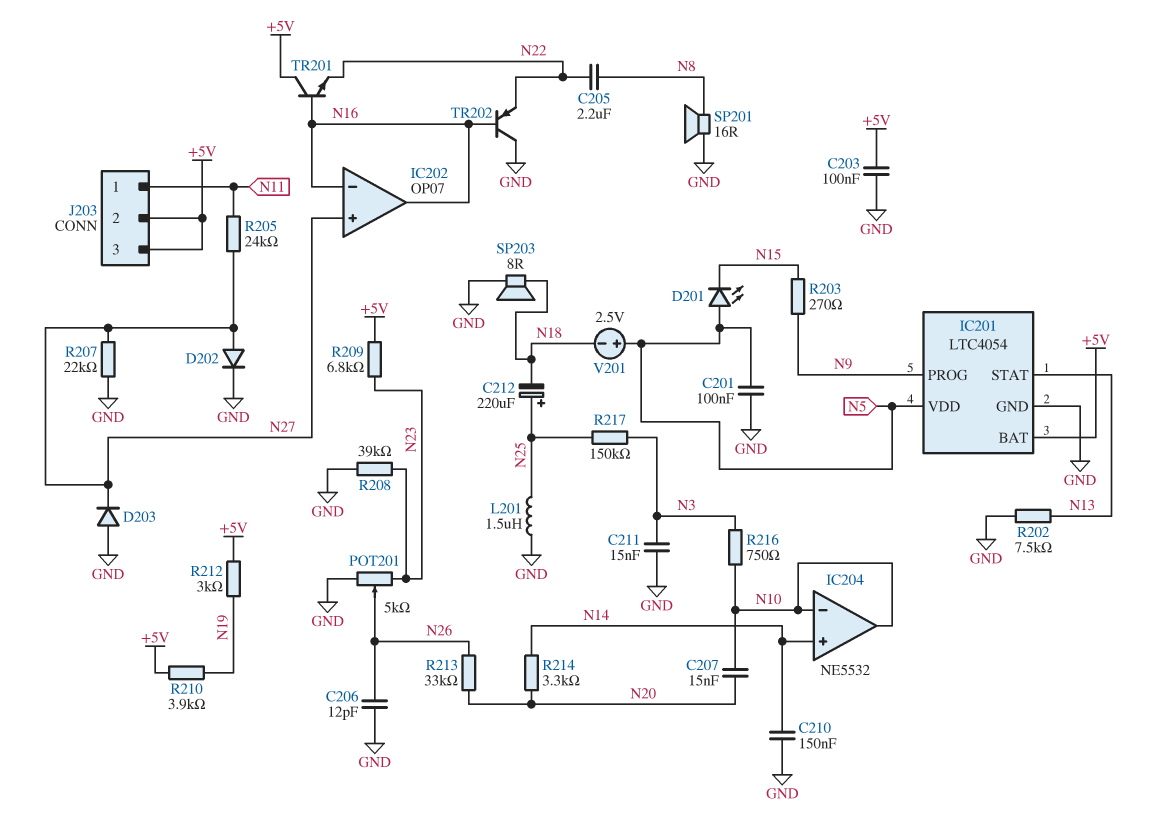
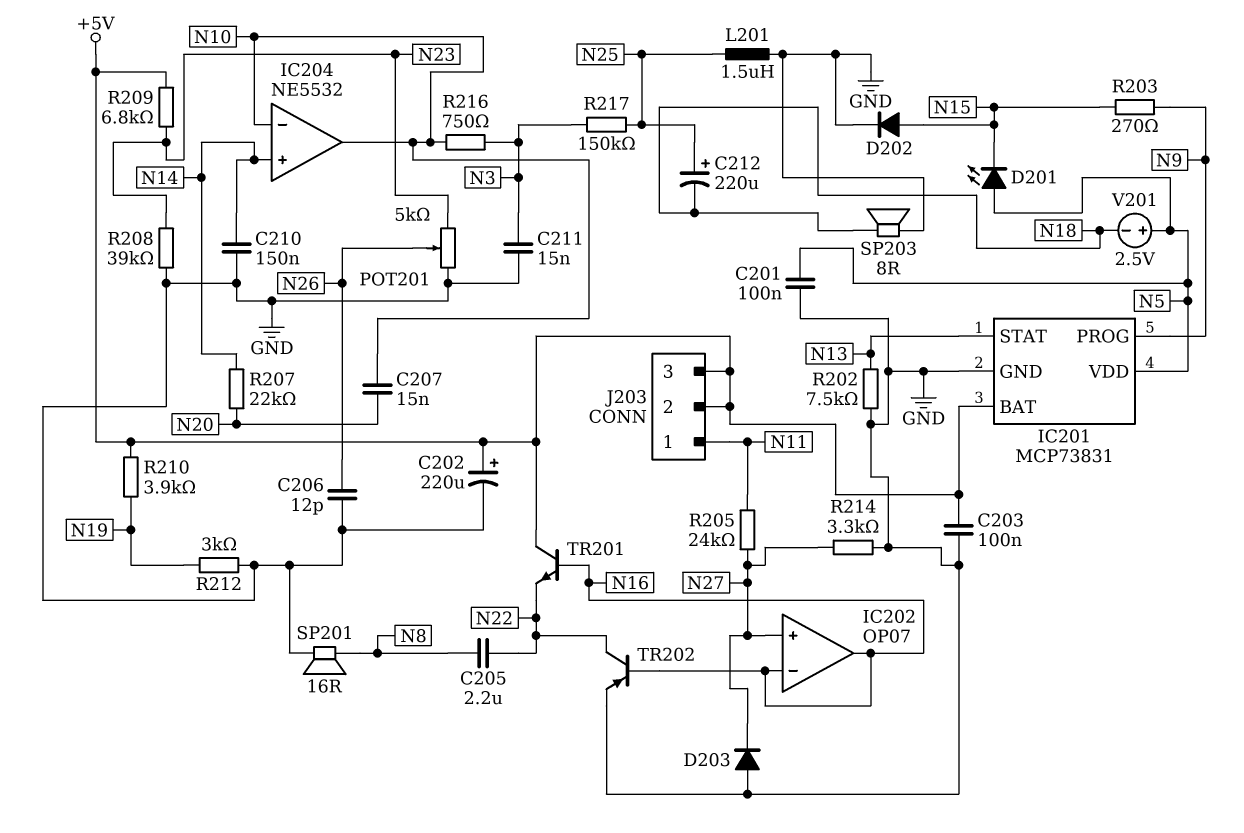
C202: none -> 220uF (plus +5V, minus GND)
D202: diode (A N27, K GND) -> diode (A N15, K GND)
IC201: LTC4054 -> MCP73831
R207: 22k (GND, N27) -> 22k (N14, N20)
R212: 3k (+5V, N19) -> 3k (GND, N19)
R213: 33k (N20, N26) -> none
R214: 3.3k (N14, N20) -> 3.3k (GND, N27)
TR202: PNP (B N16, C GND, E N22) -> PNP (B N16, C N22, E GND)

